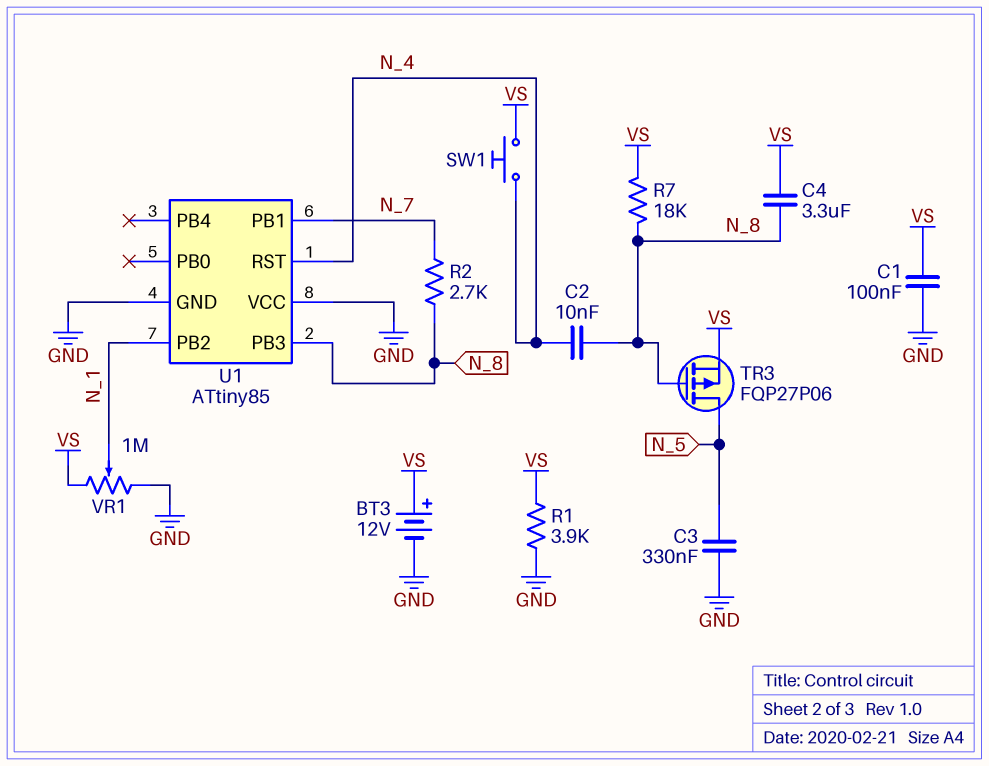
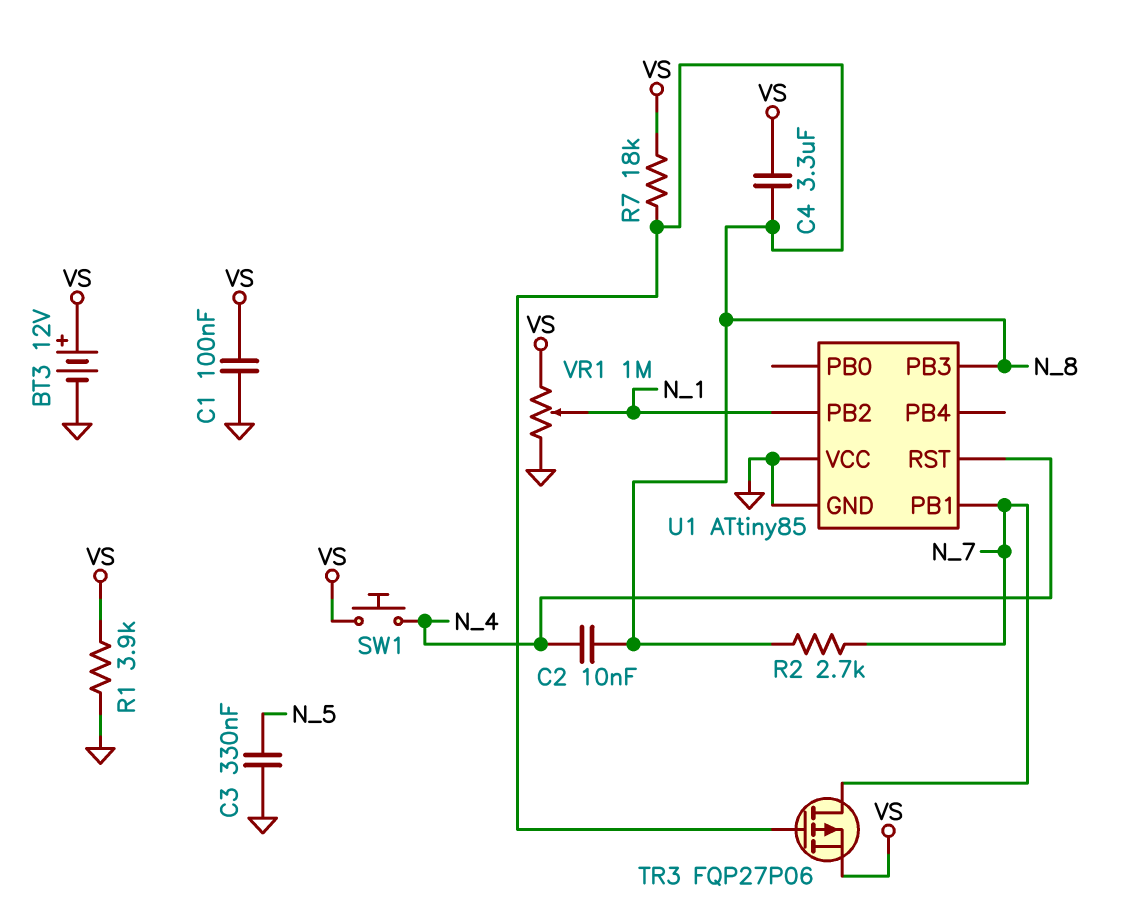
TR3: PMOS FQP27P06 (G N_8, D N_5, S VS) -> PMOS FQP27P06 (G N_8, D N_7, S VS)

